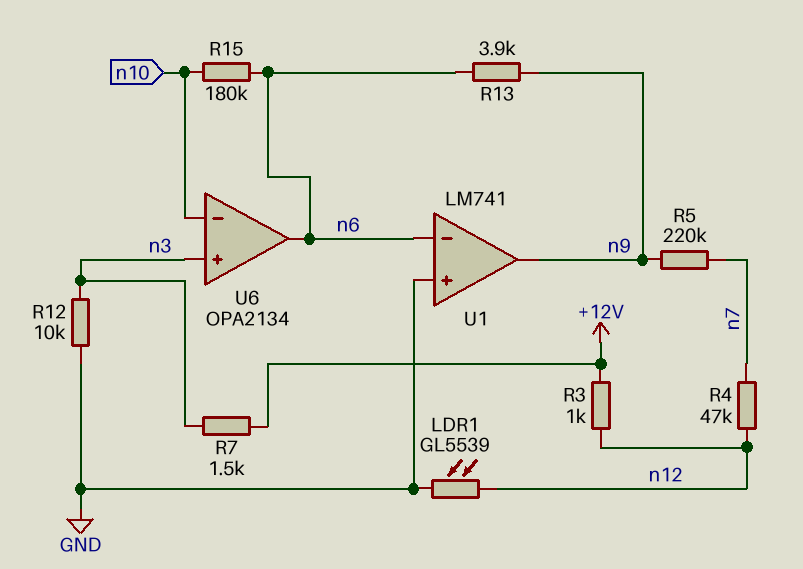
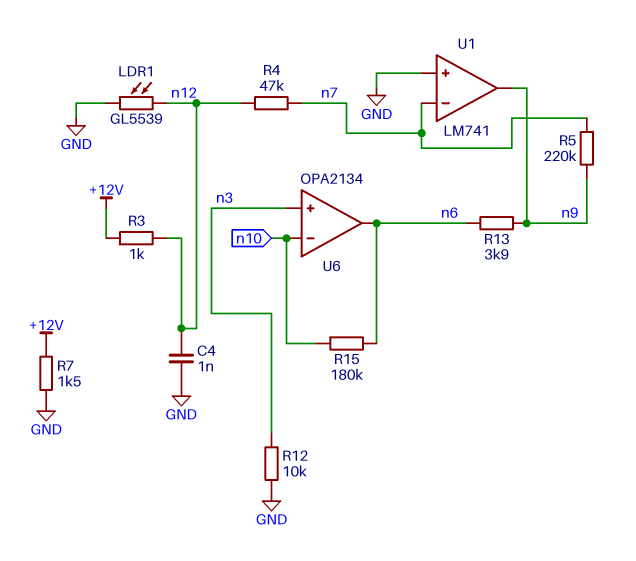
C4: none -> 1nF (GND, n12)
R7: 1.5k (+12V, n3) -> 1.5k (+12V, GND)
U1 pin in-: n6 -> n7

